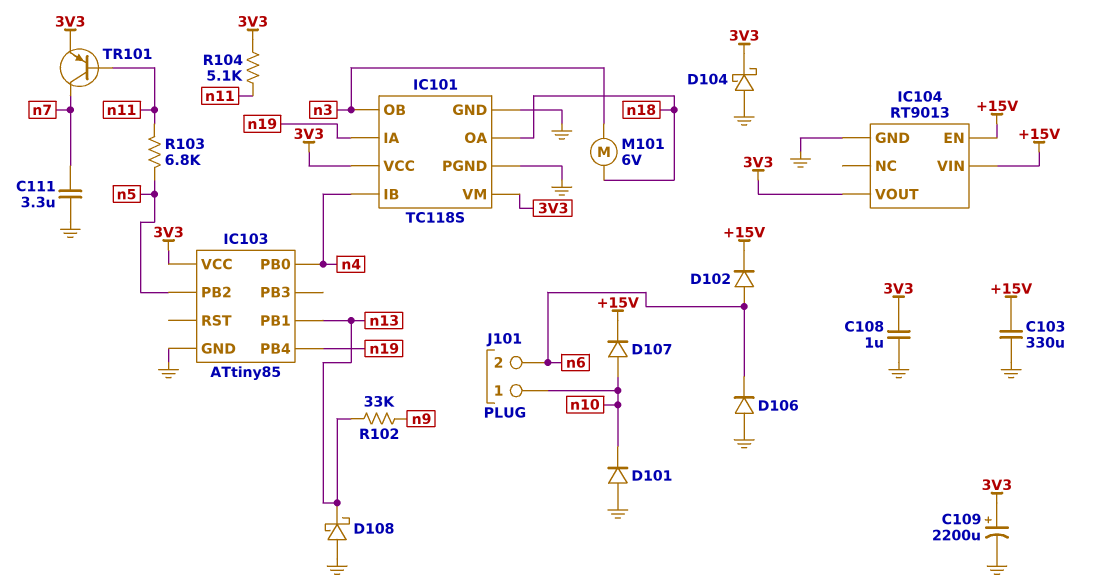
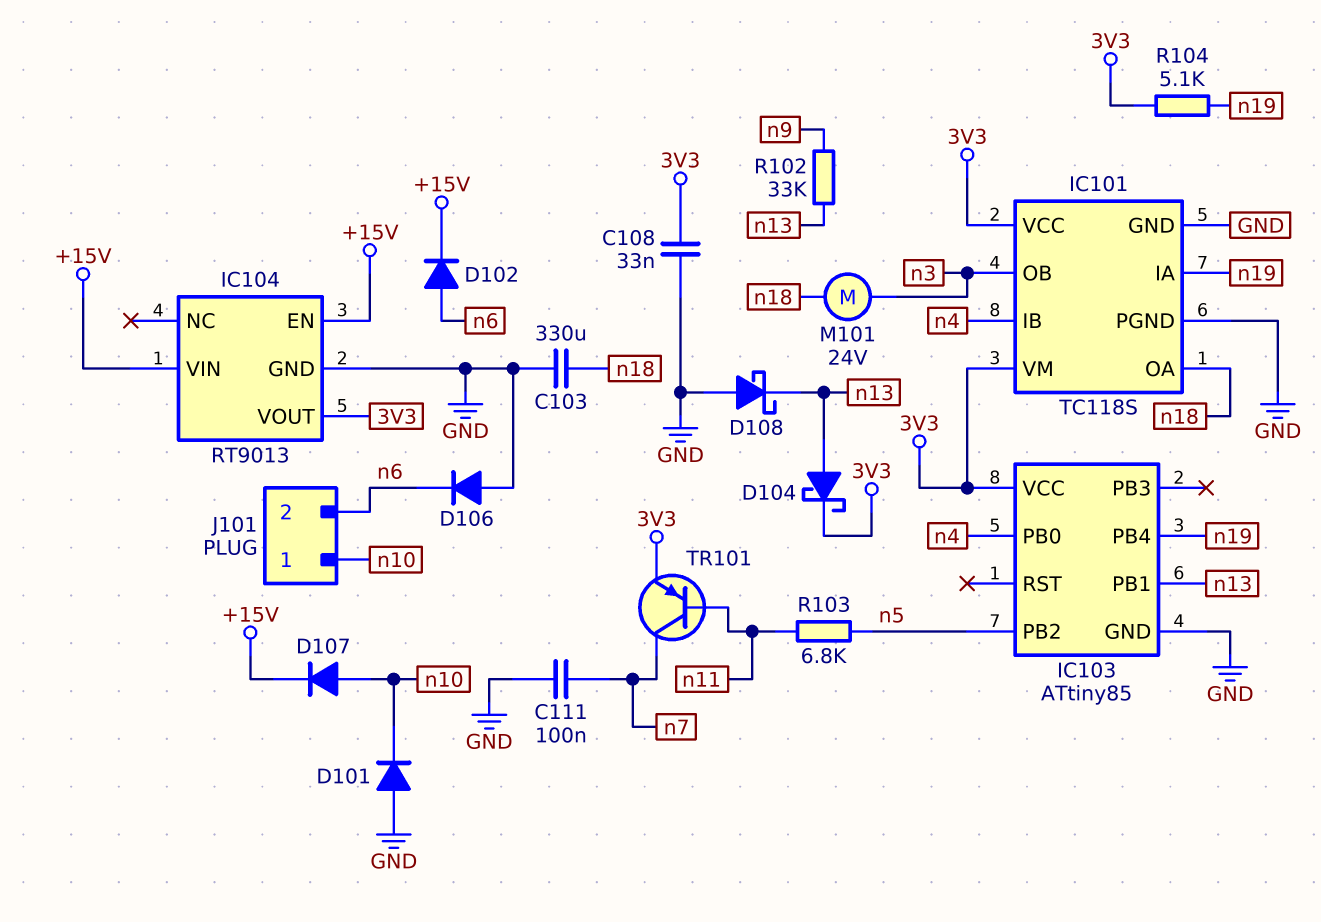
C103: 330uF (+15V, GND) -> 330uF (GND, n18)
C108: 1uF (3V3, GND) -> 33nF (3V3, GND)
C109: 2200uF (plus 3V3, minus GND) -> none
C111: 3.3uF (GND, n7) -> 100nF (GND, n7)
D104: schottky (A GND, K 3V3) -> schottky (A n13, K 3V3)
M101: motor 6V (n3, n18) -> motor 24V (n3, n18)
R104: 5.1k (3V3, n11) -> 5.1k (3V3, n19)

